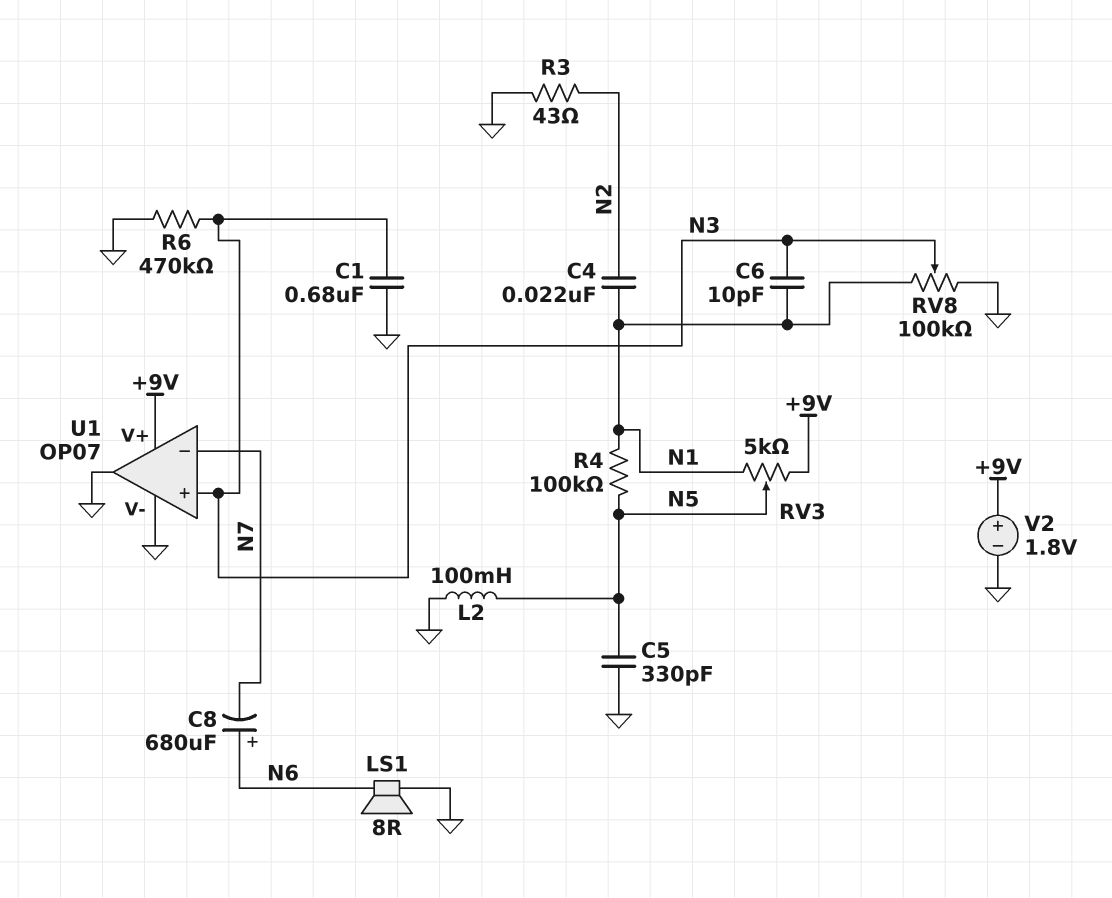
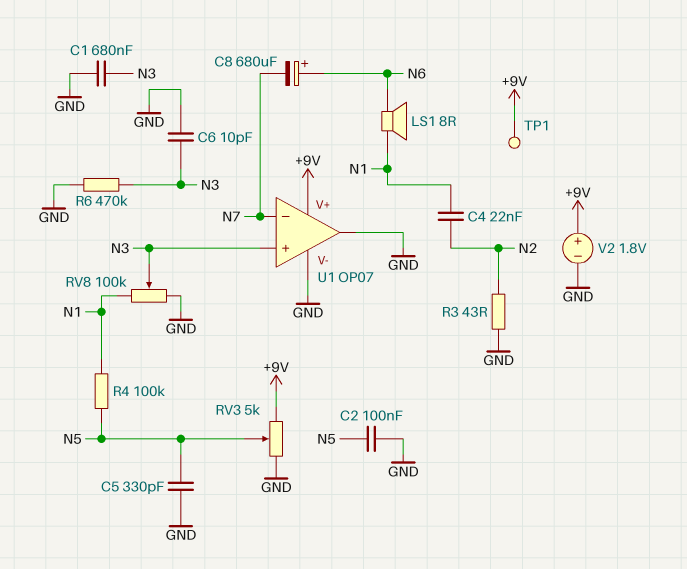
C2: none -> 100nF (GND, N5)
C6: 10pF (N1, N3) -> 10pF (GND, N3)
L2: 100mH (GND, N5) -> none
LS1: speaker 8R (GND, N6) -> speaker 8R (N1, N6)
RV3: 5k (+9V, N1, wiper N5) -> 5k (+9V, GND, wiper N5)
TP1: none -> test point (+9V)

